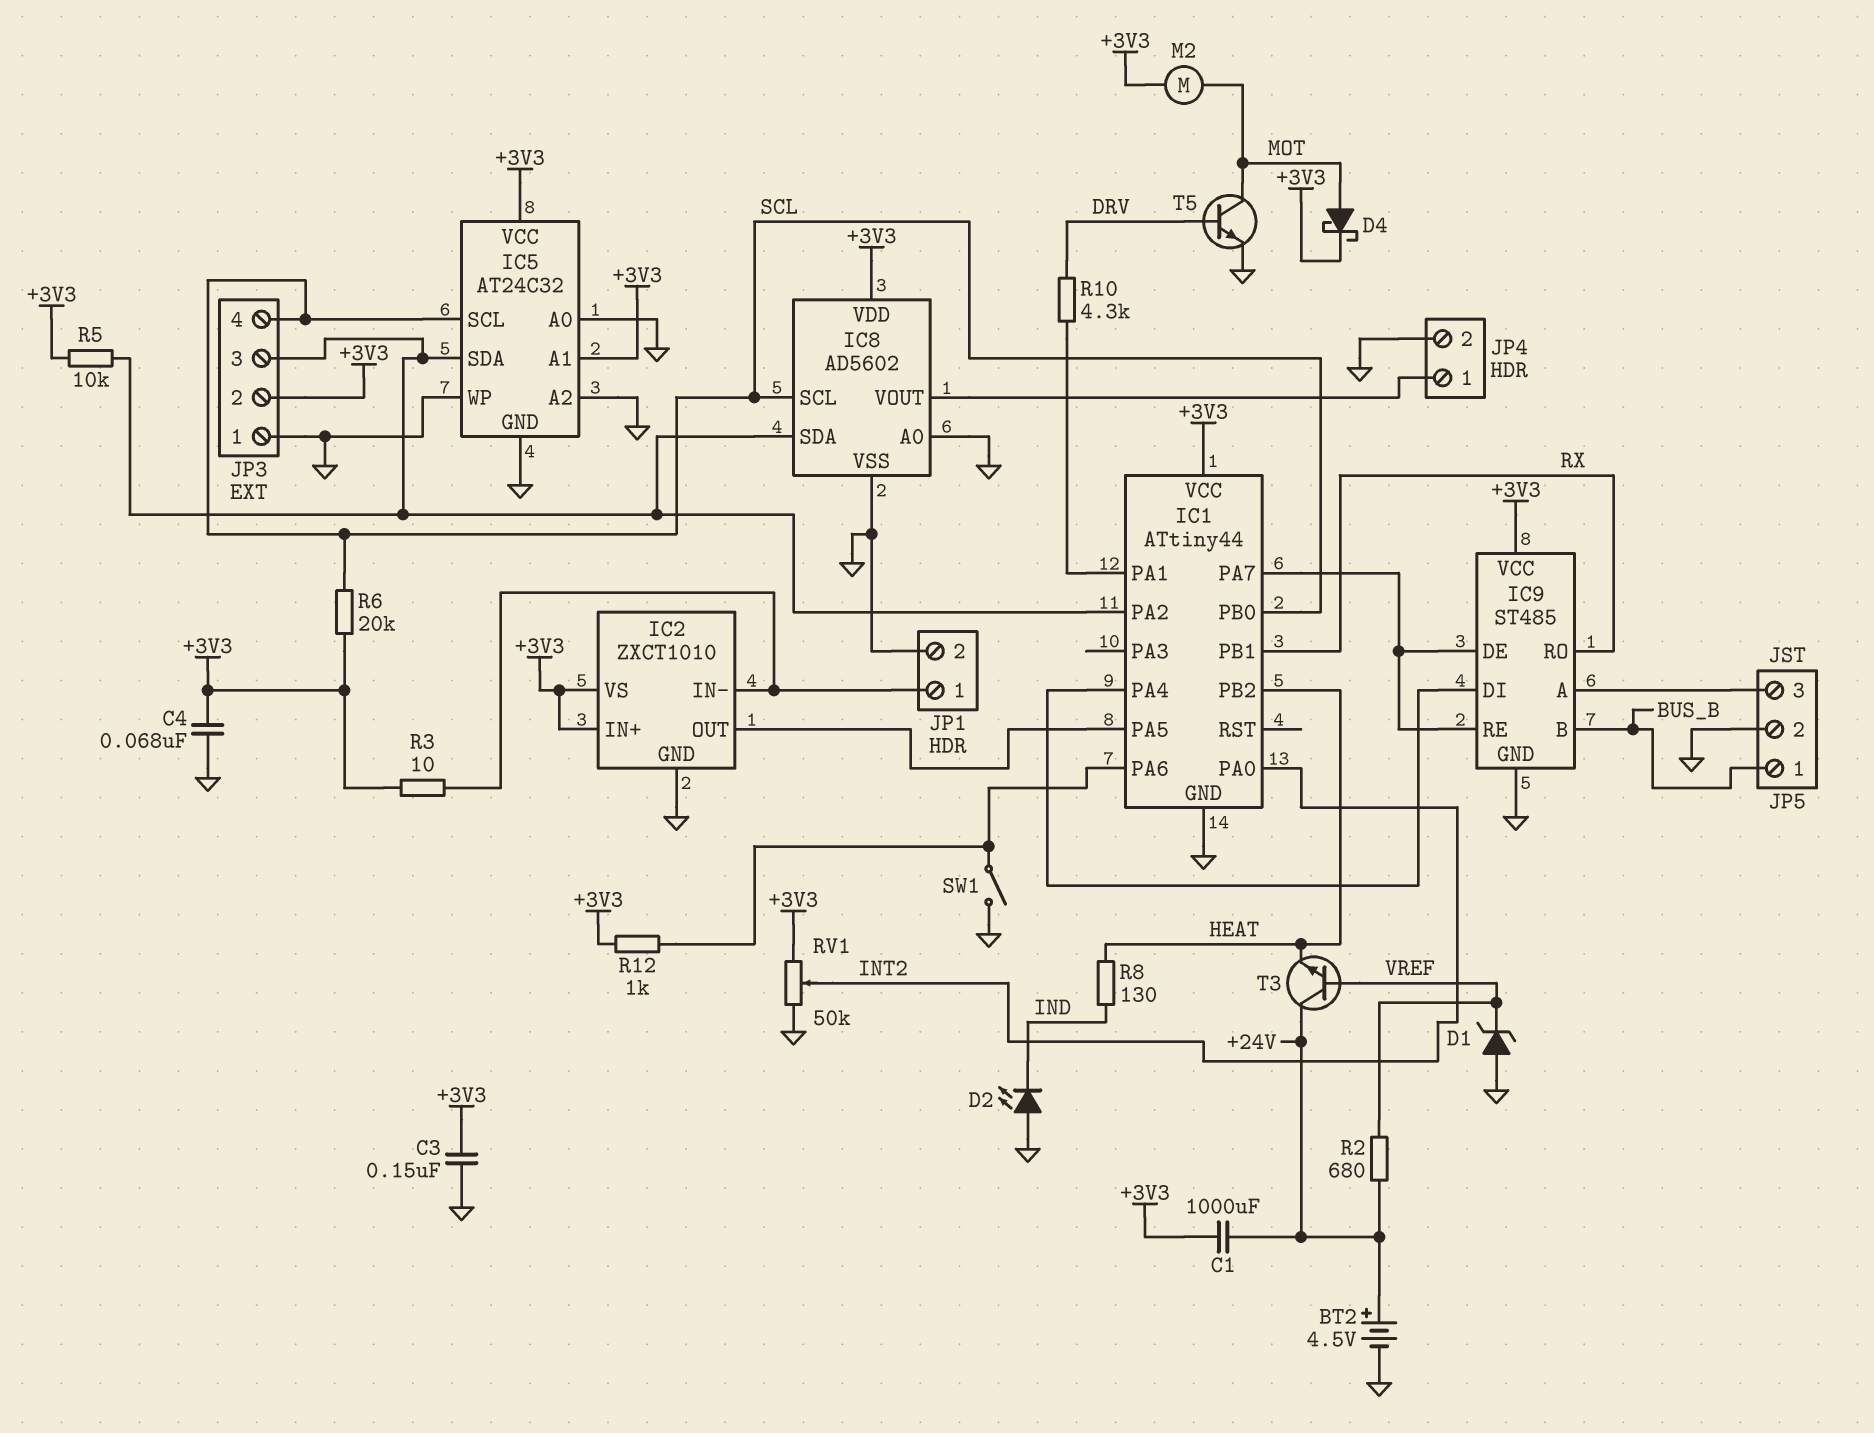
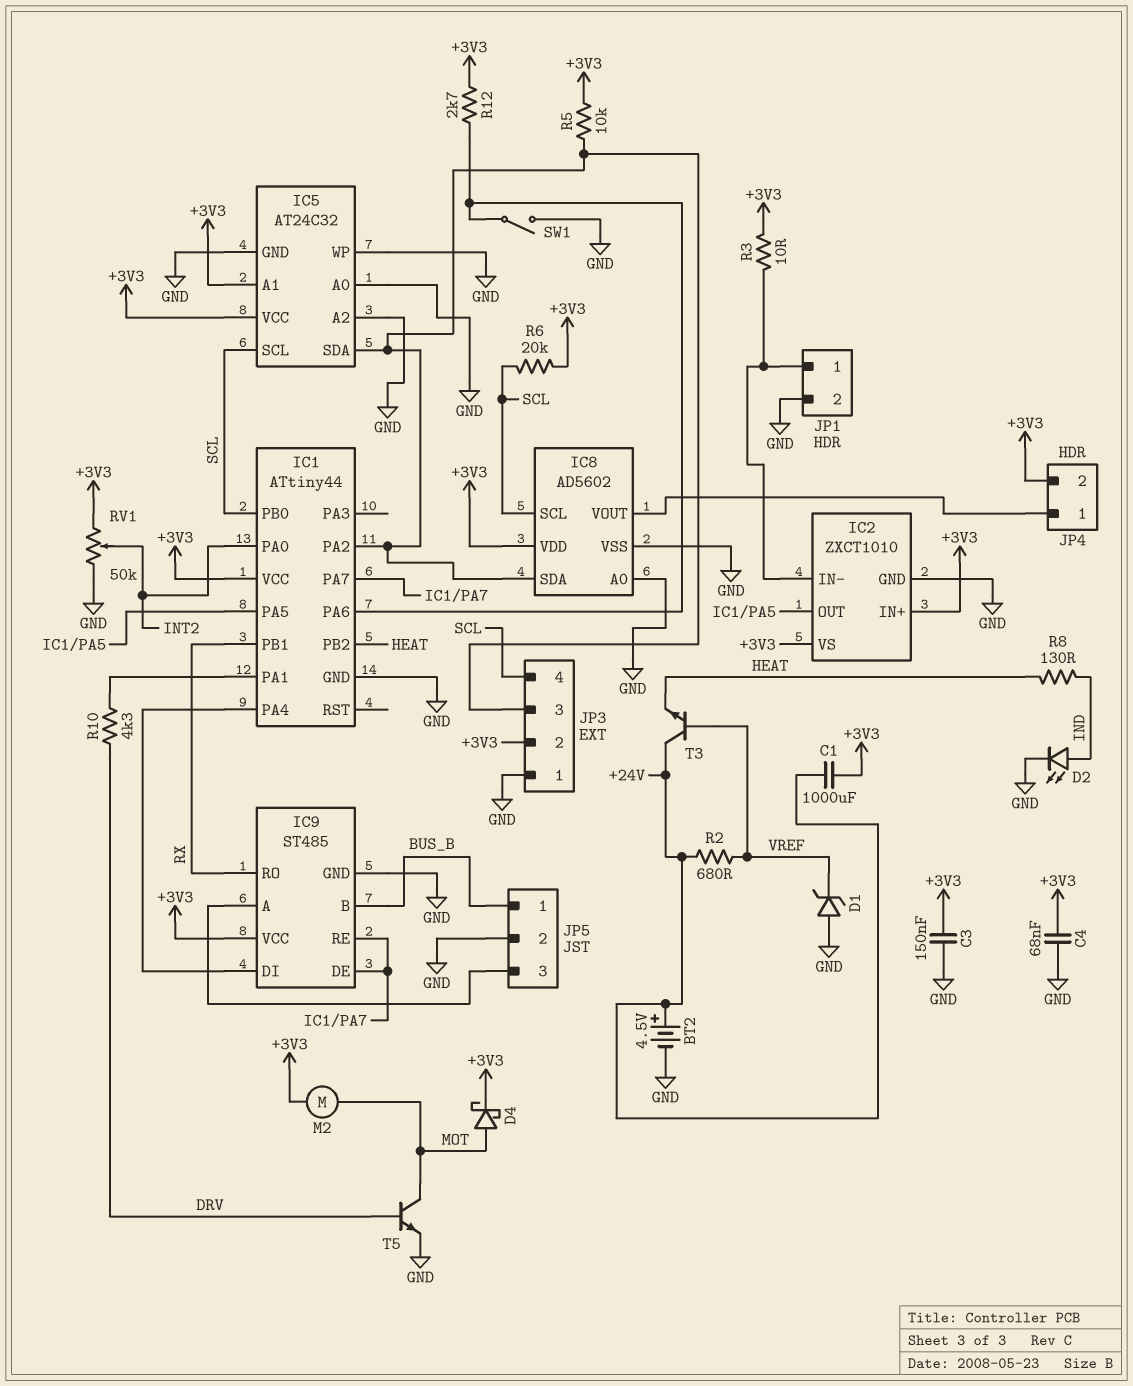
D2: LED (A GND, K IND) -> LED (A IND, K GND)
JP4 pin 2: GND -> +3V3
R12: 1k (+3V3, IC1/PA6) -> 2.7k (+3V3, IC1/PA6)

